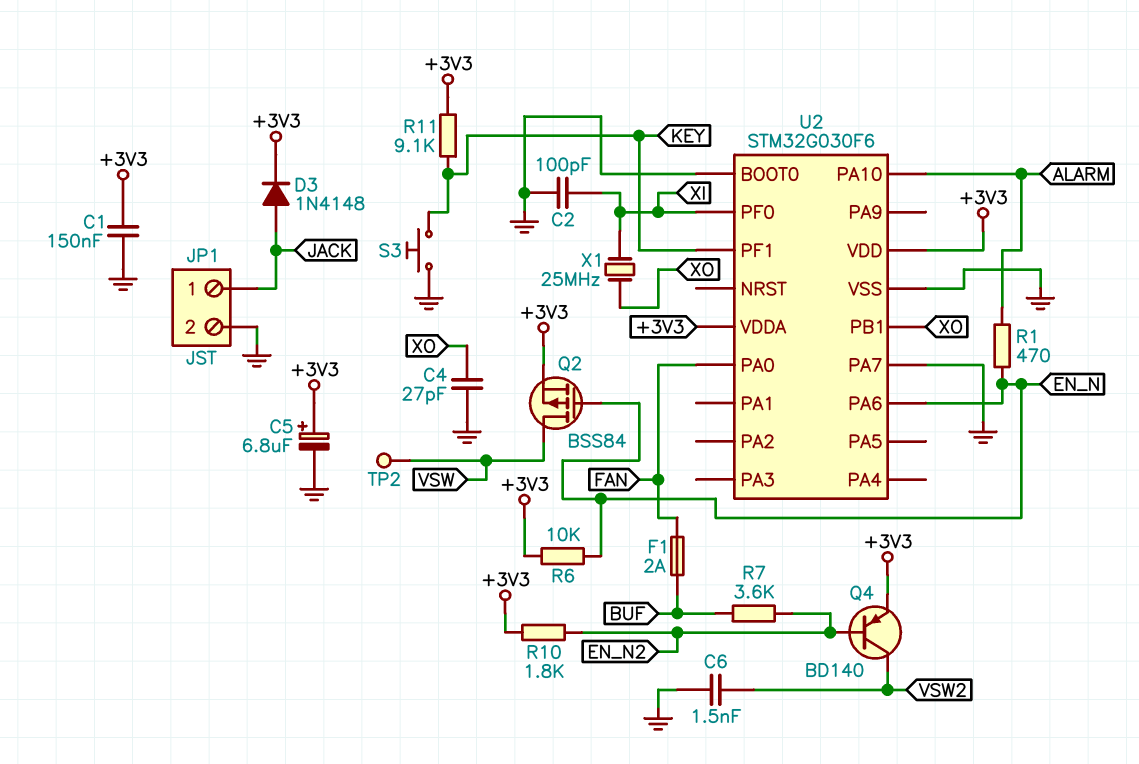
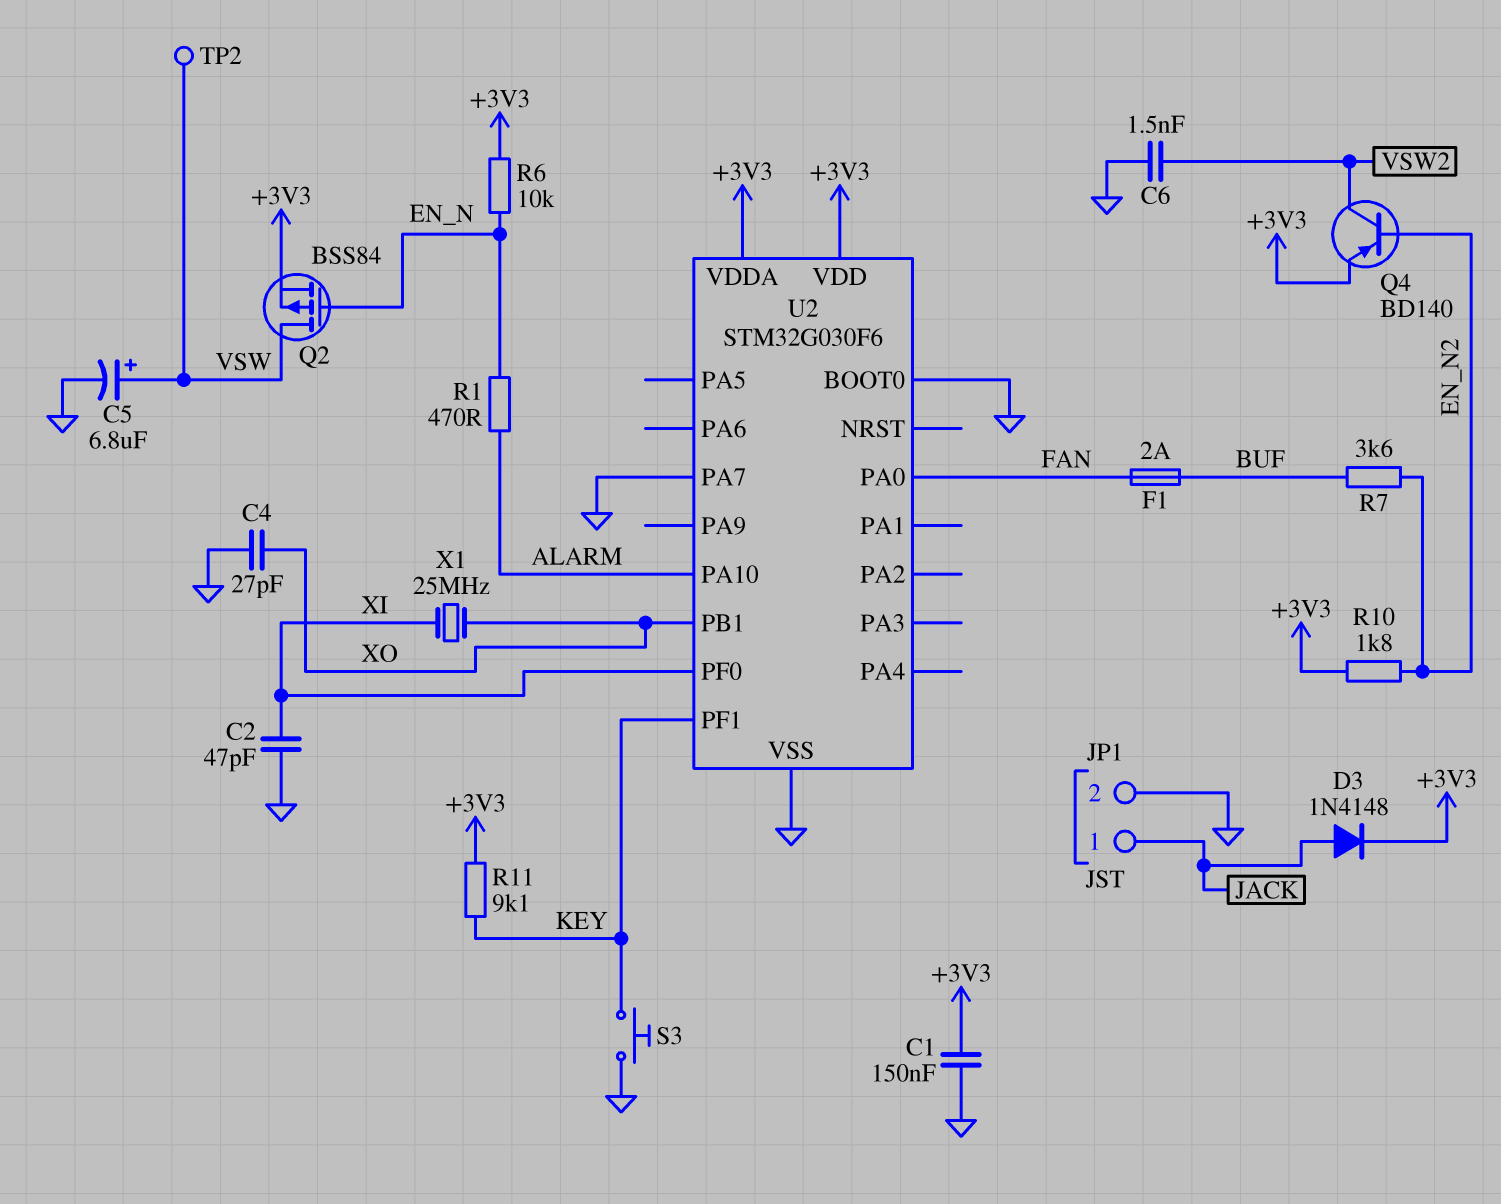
C2: 100pF (GND, XI) -> 47pF (GND, XI)
C5: 6.8uF (plus +3V3, minus GND) -> 6.8uF (plus VSW, minus GND)
U2 pin PA6: EN_N -> none

